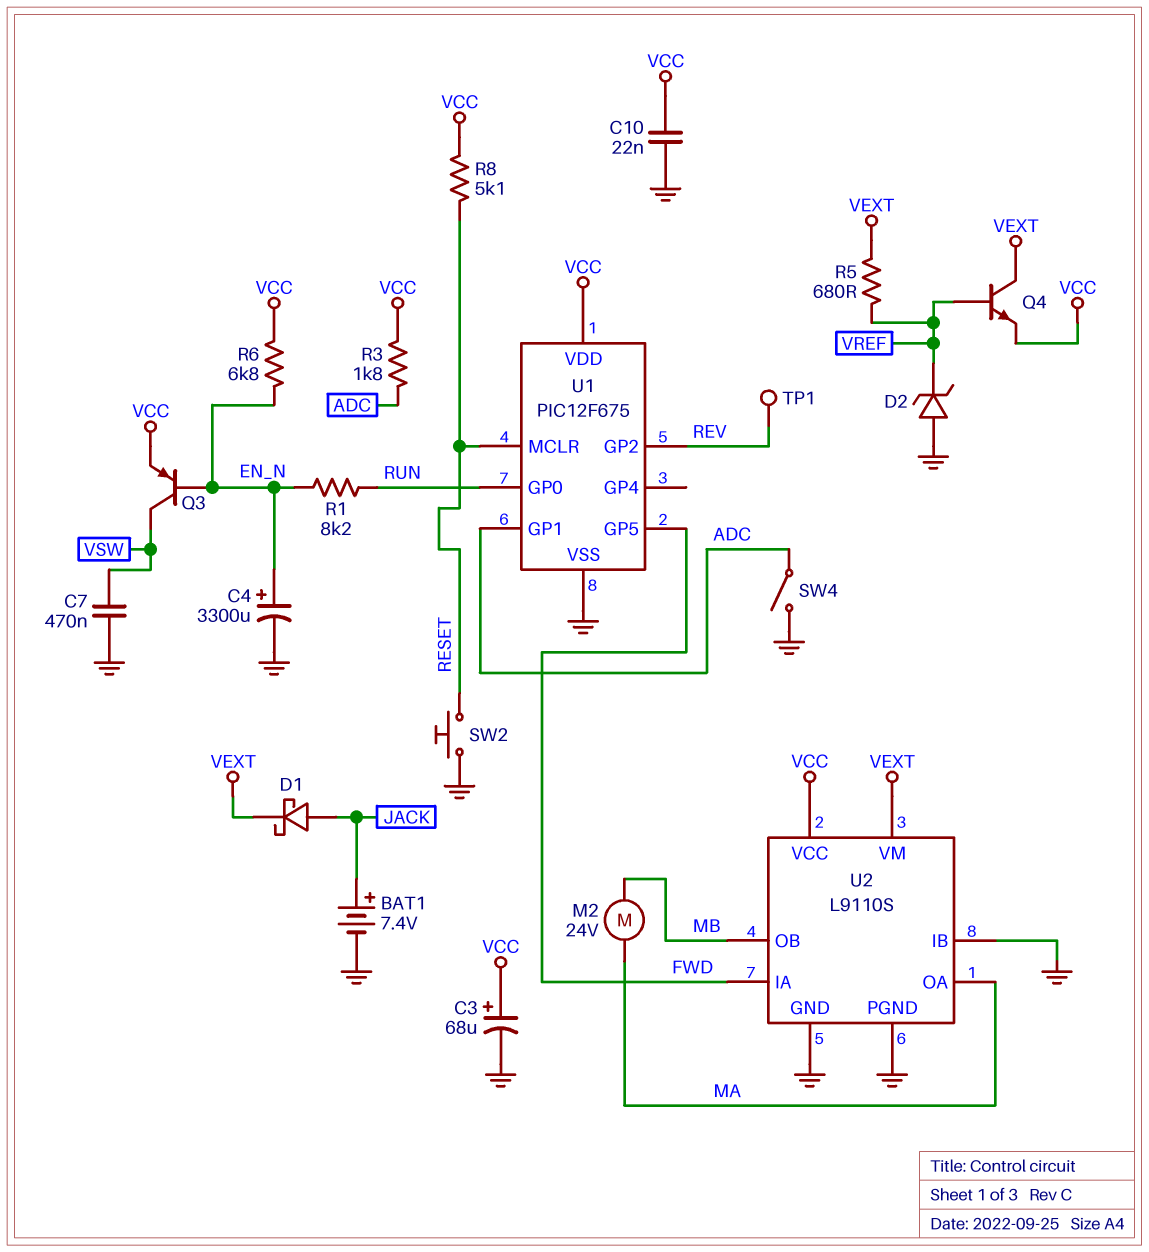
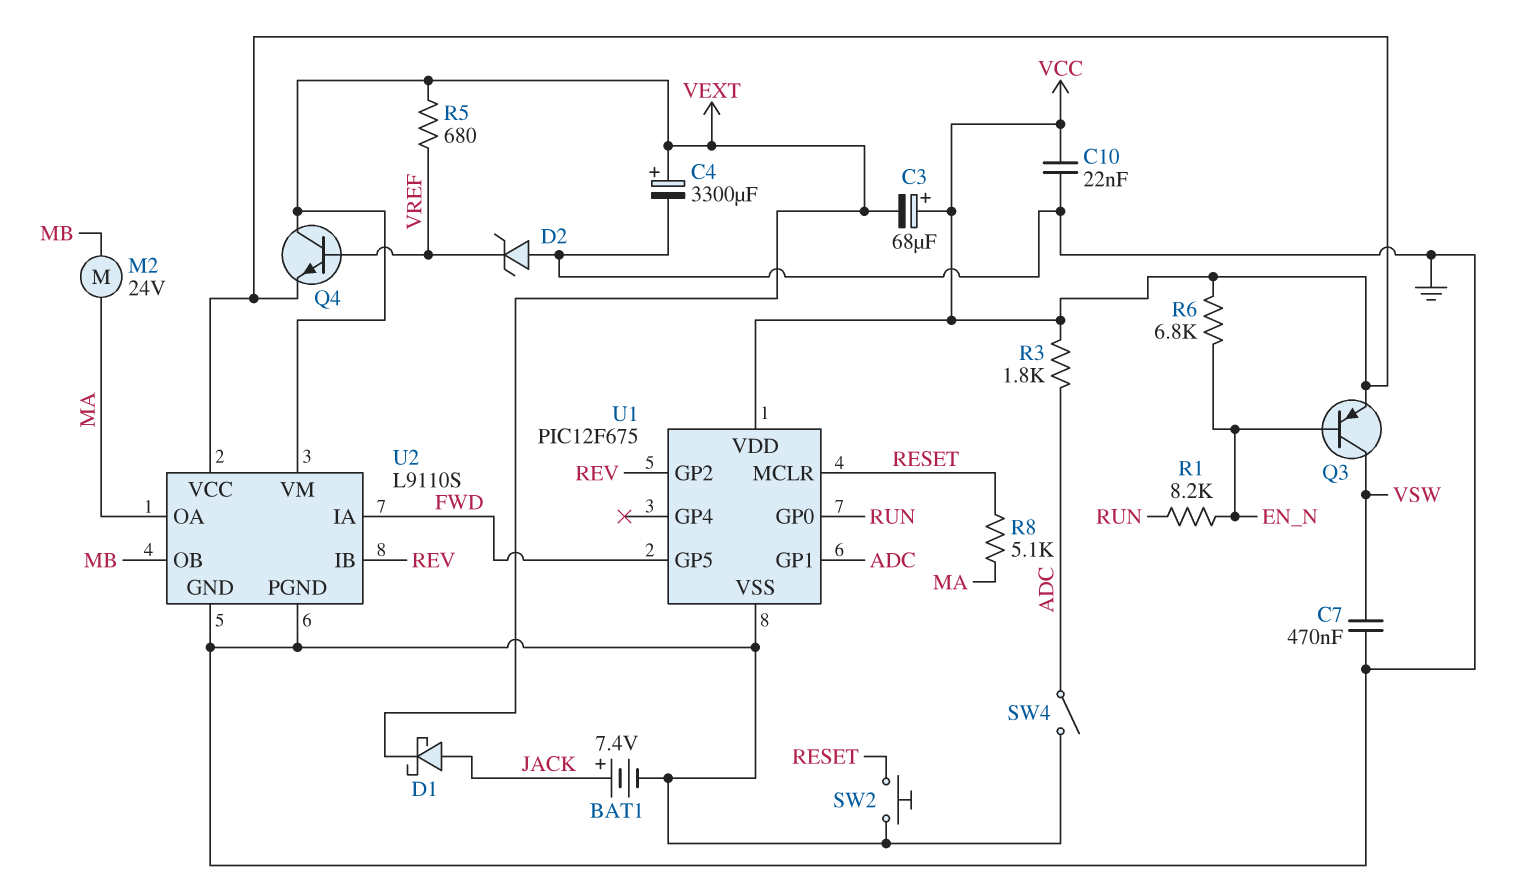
C3: 68uF (plus VCC, minus GND) -> 68uF (plus VCC, minus VEXT)
C4: 3300uF (plus EN_N, minus GND) -> 3300uF (plus VEXT, minus GND)
R8: 5.1k (RESET, VCC) -> 5.1k (MA, RESET)
TP1: test point (REV) -> none
U2 pin IB: GND -> REV

